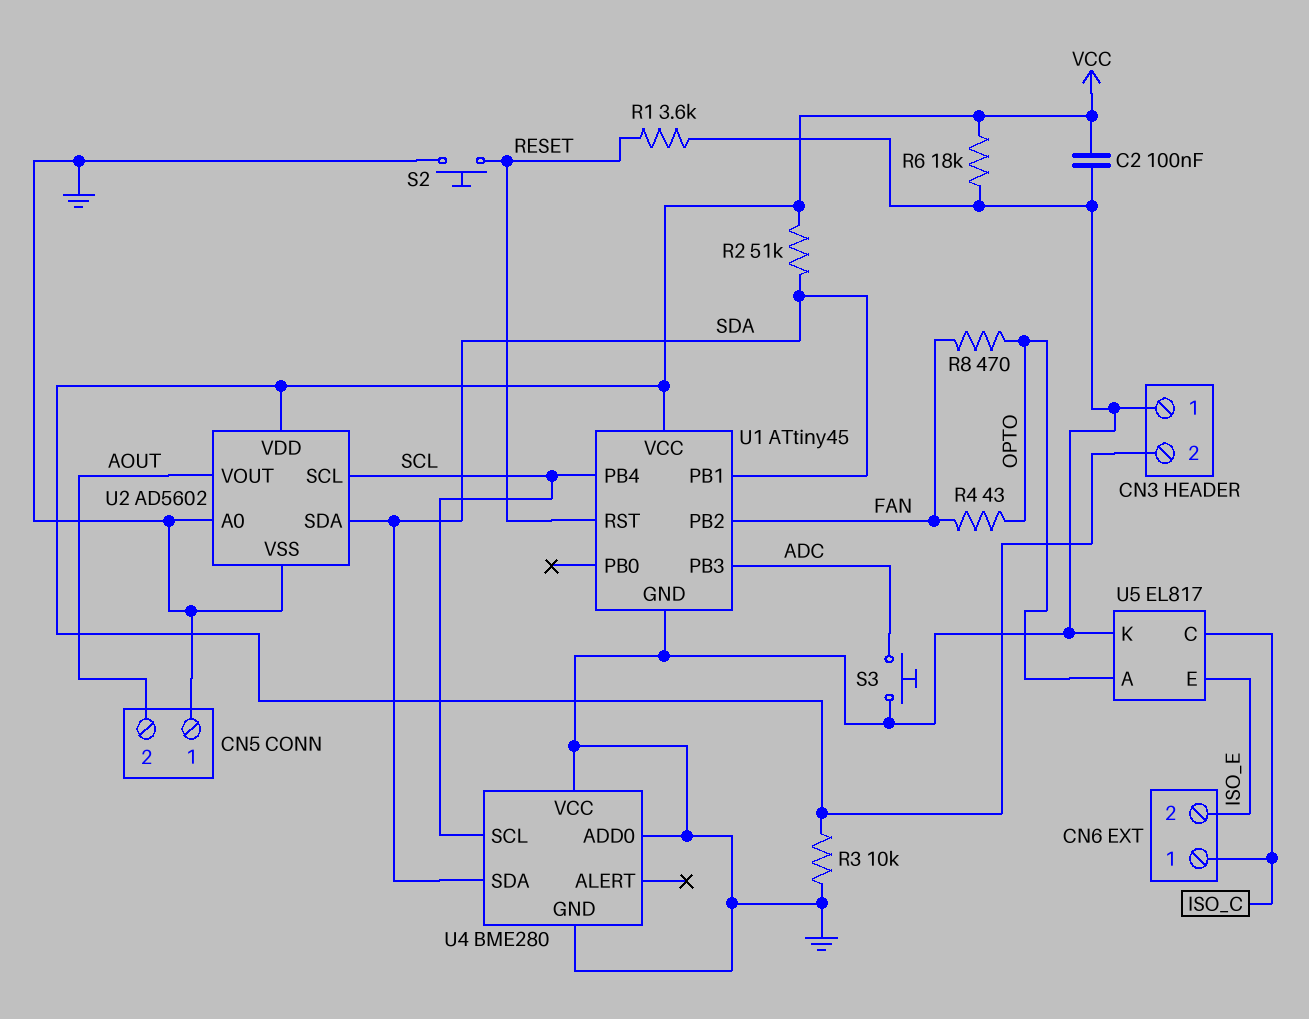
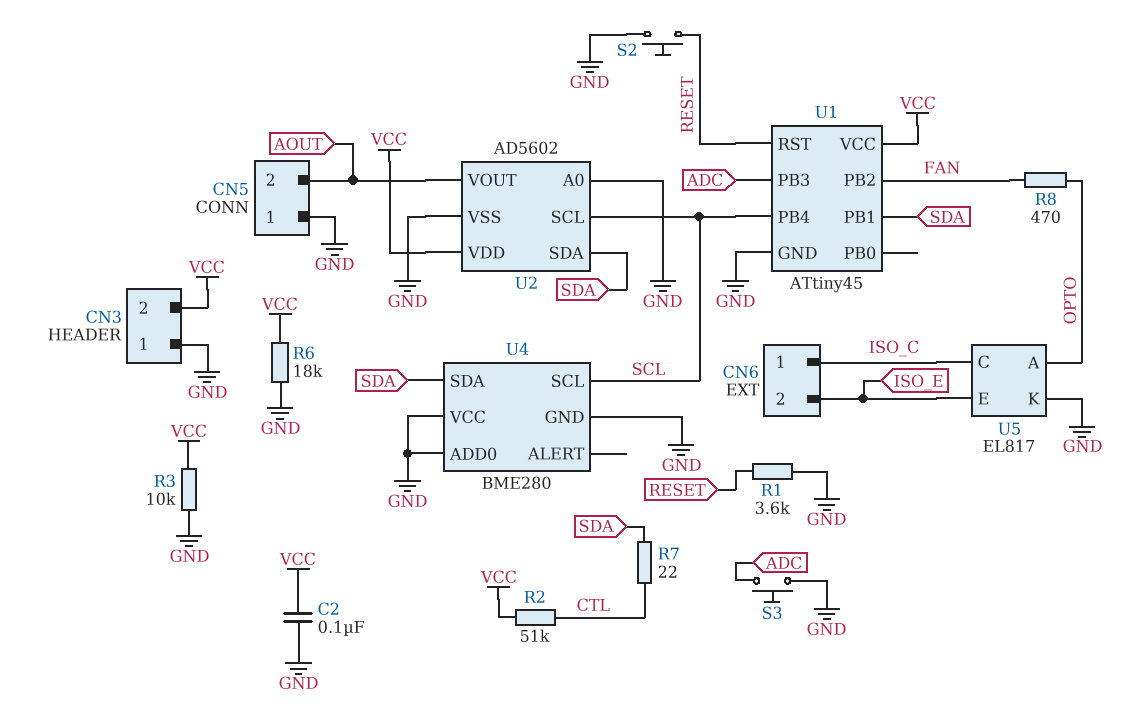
R2: 51k (SDA, VCC) -> 51k (CTL, VCC)
R4: 43 (FAN, OPTO) -> none
R7: none -> 22 (CTL, SDA)

